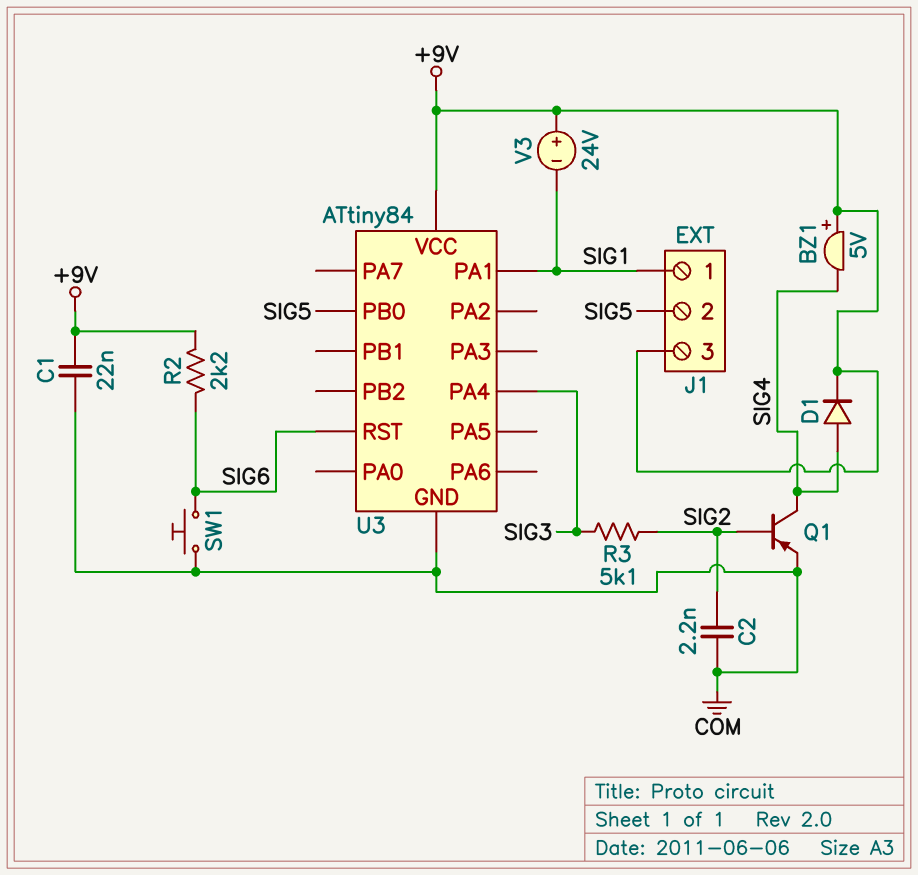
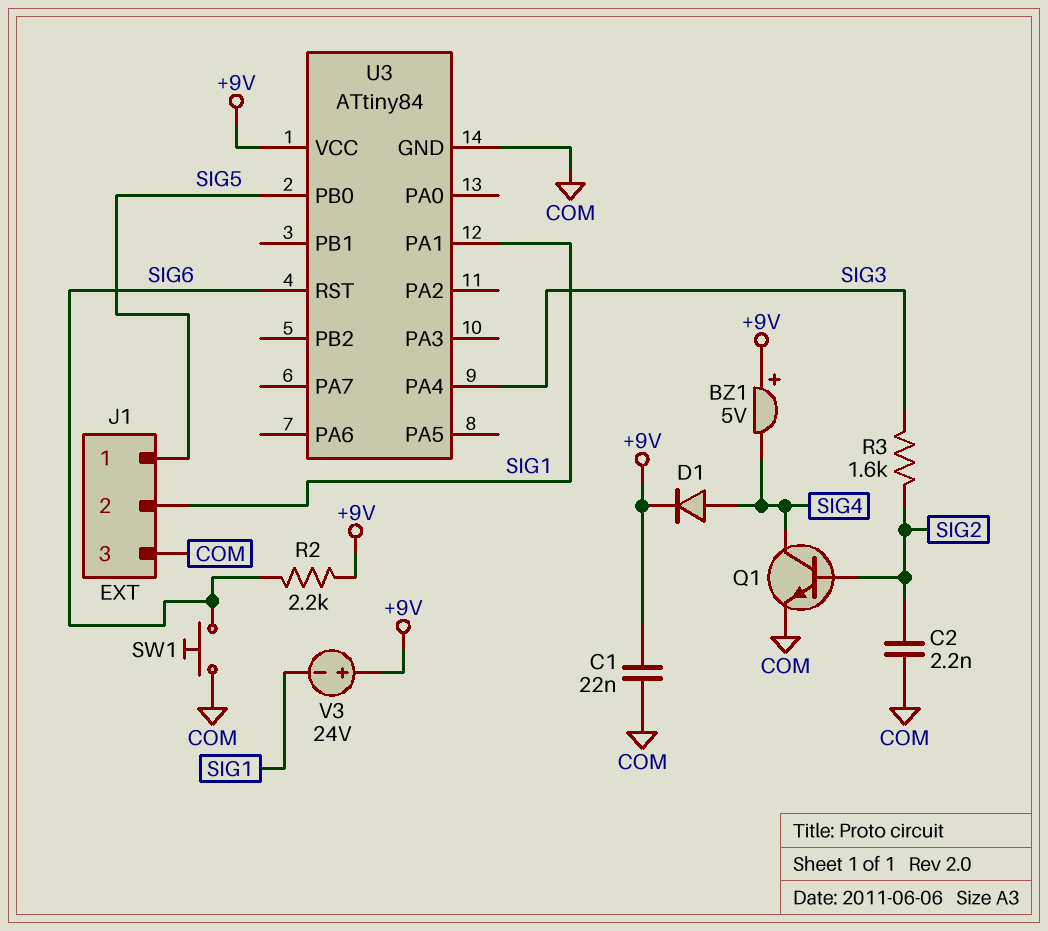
J1 pin 1: SIG1 -> SIG5
J1 pin 2: SIG5 -> SIG1
J1 pin 3: +9V -> COM
Q1: PNP (B SIG2, C SIG4, E COM) -> NPN (B SIG2, C SIG4, E COM)
R3: 5.1k (SIG2, SIG3) -> 1.6k (SIG2, SIG3)

